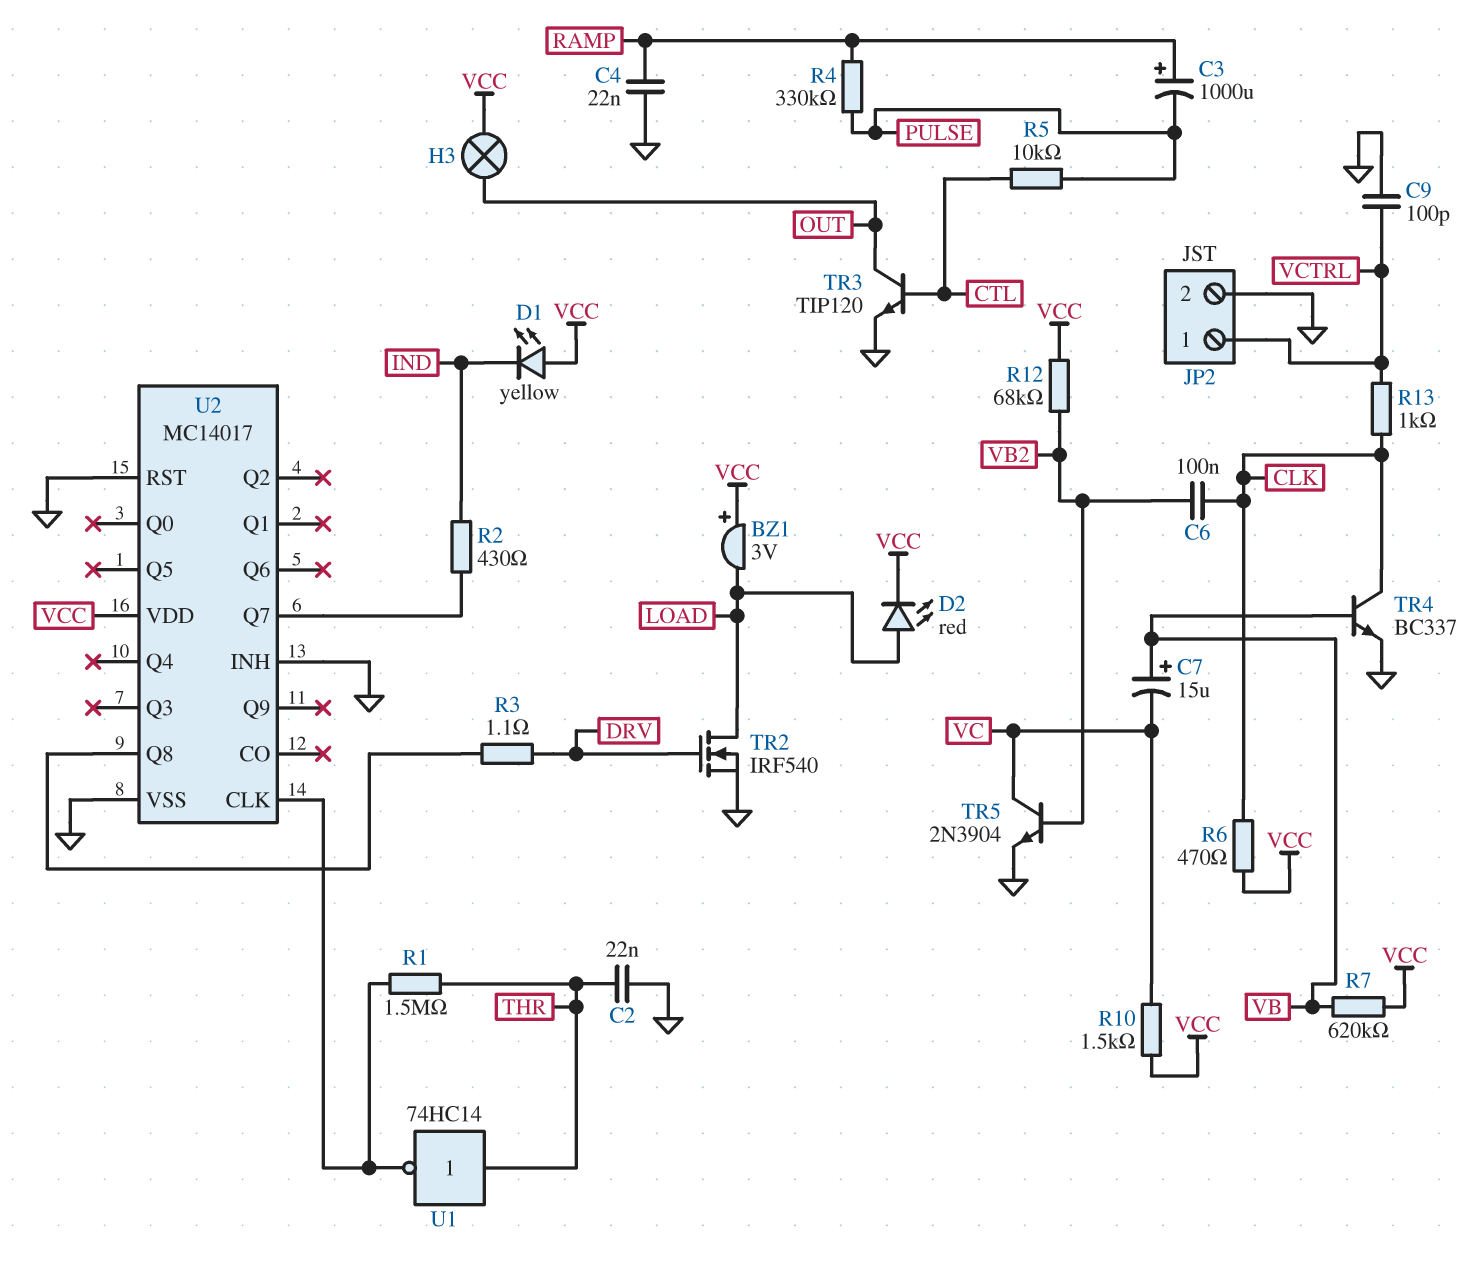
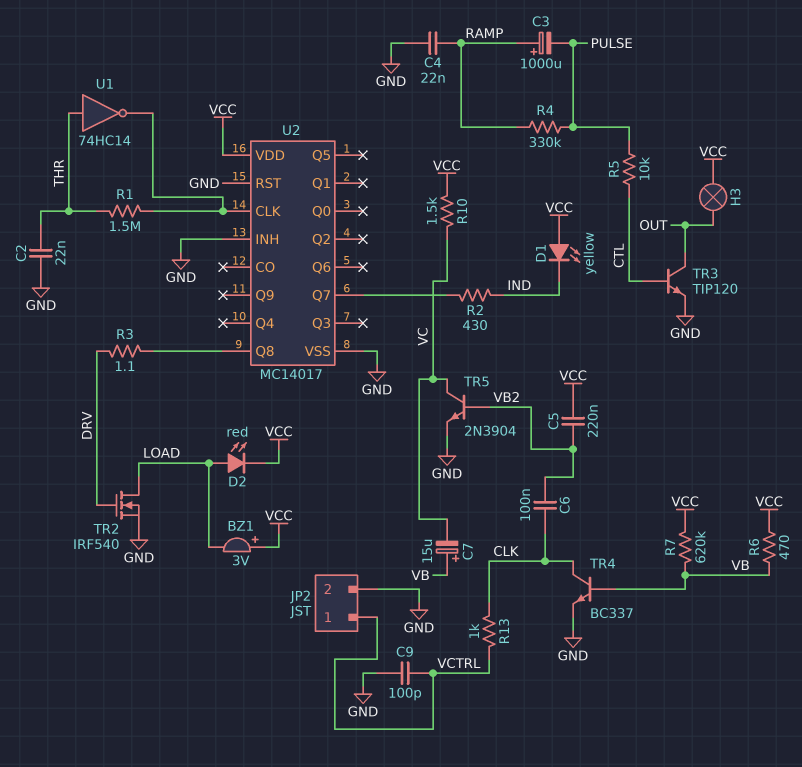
C5: none -> 220nF (VB2, VCC)
R6: 470 (CLK, VCC) -> 470 (VB, VCC)
R12: 68k (VB2, VCC) -> none

